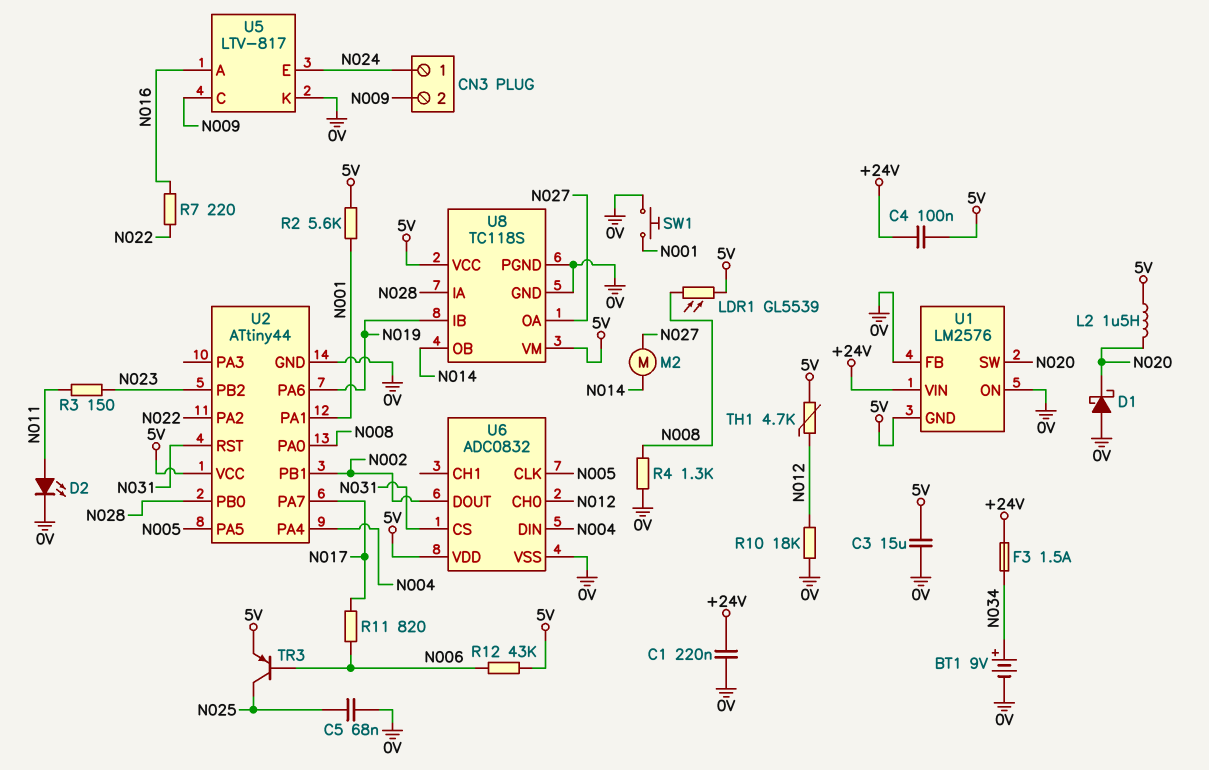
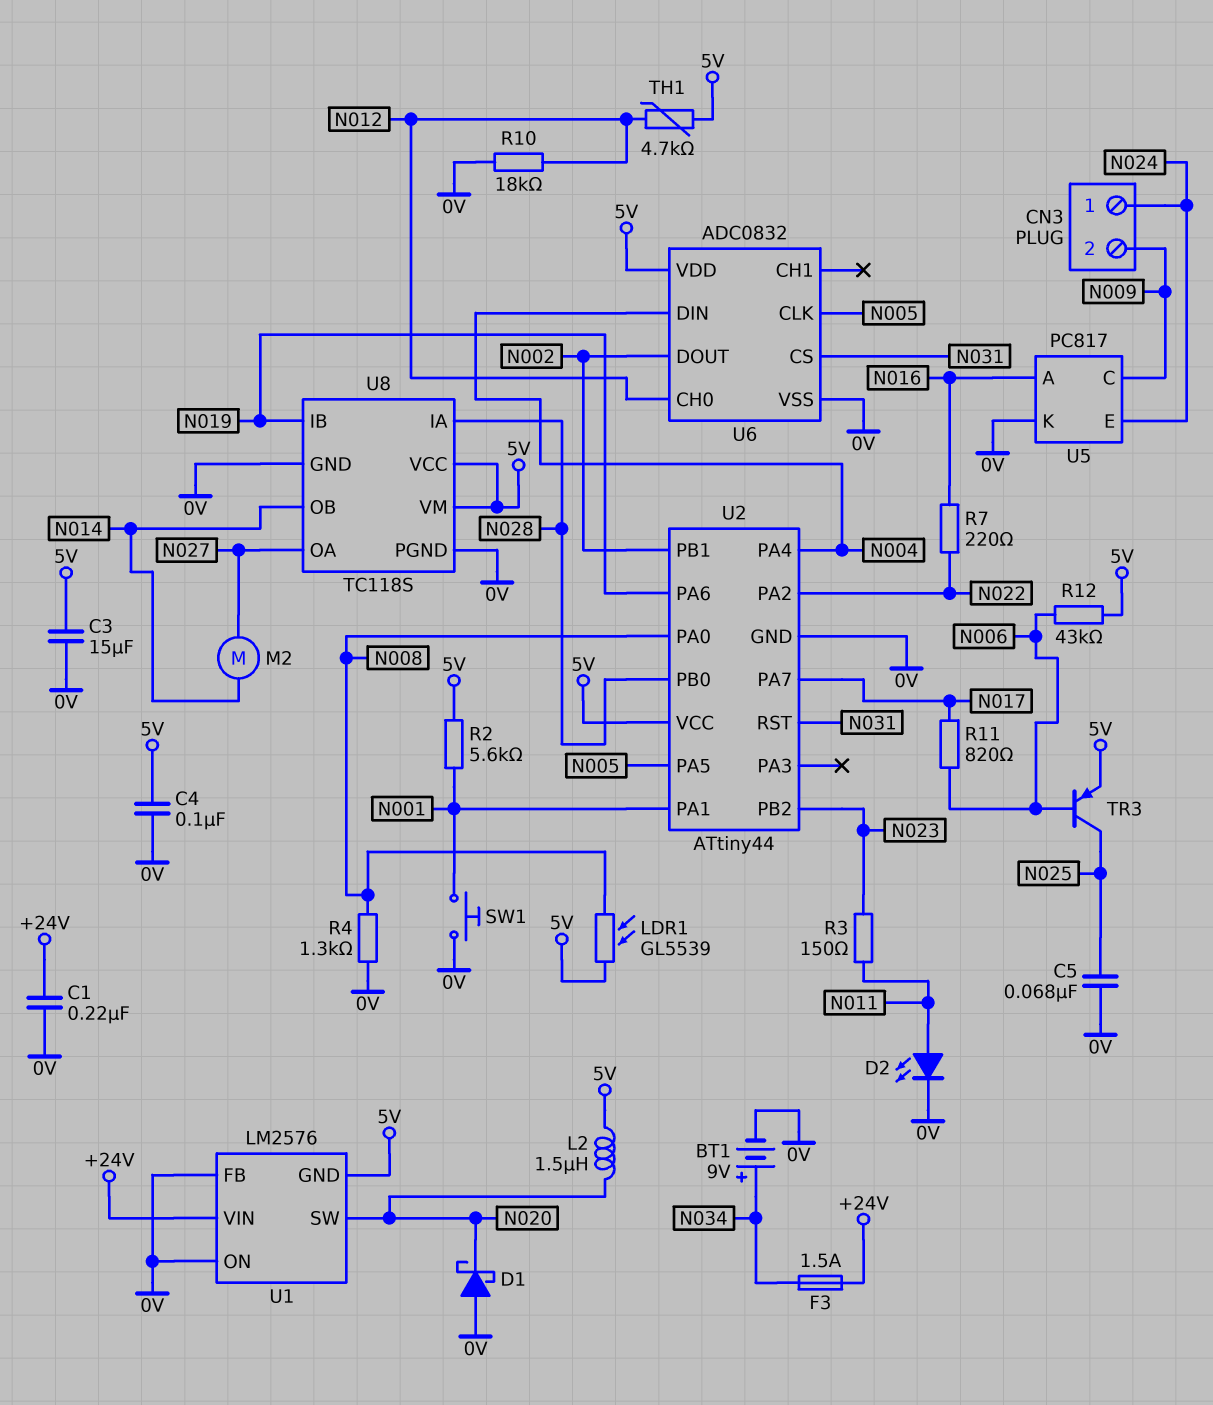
C4: 100nF (+24V, 5V) -> 100nF (0V, 5V)
U5: LTV-817 -> PC817

